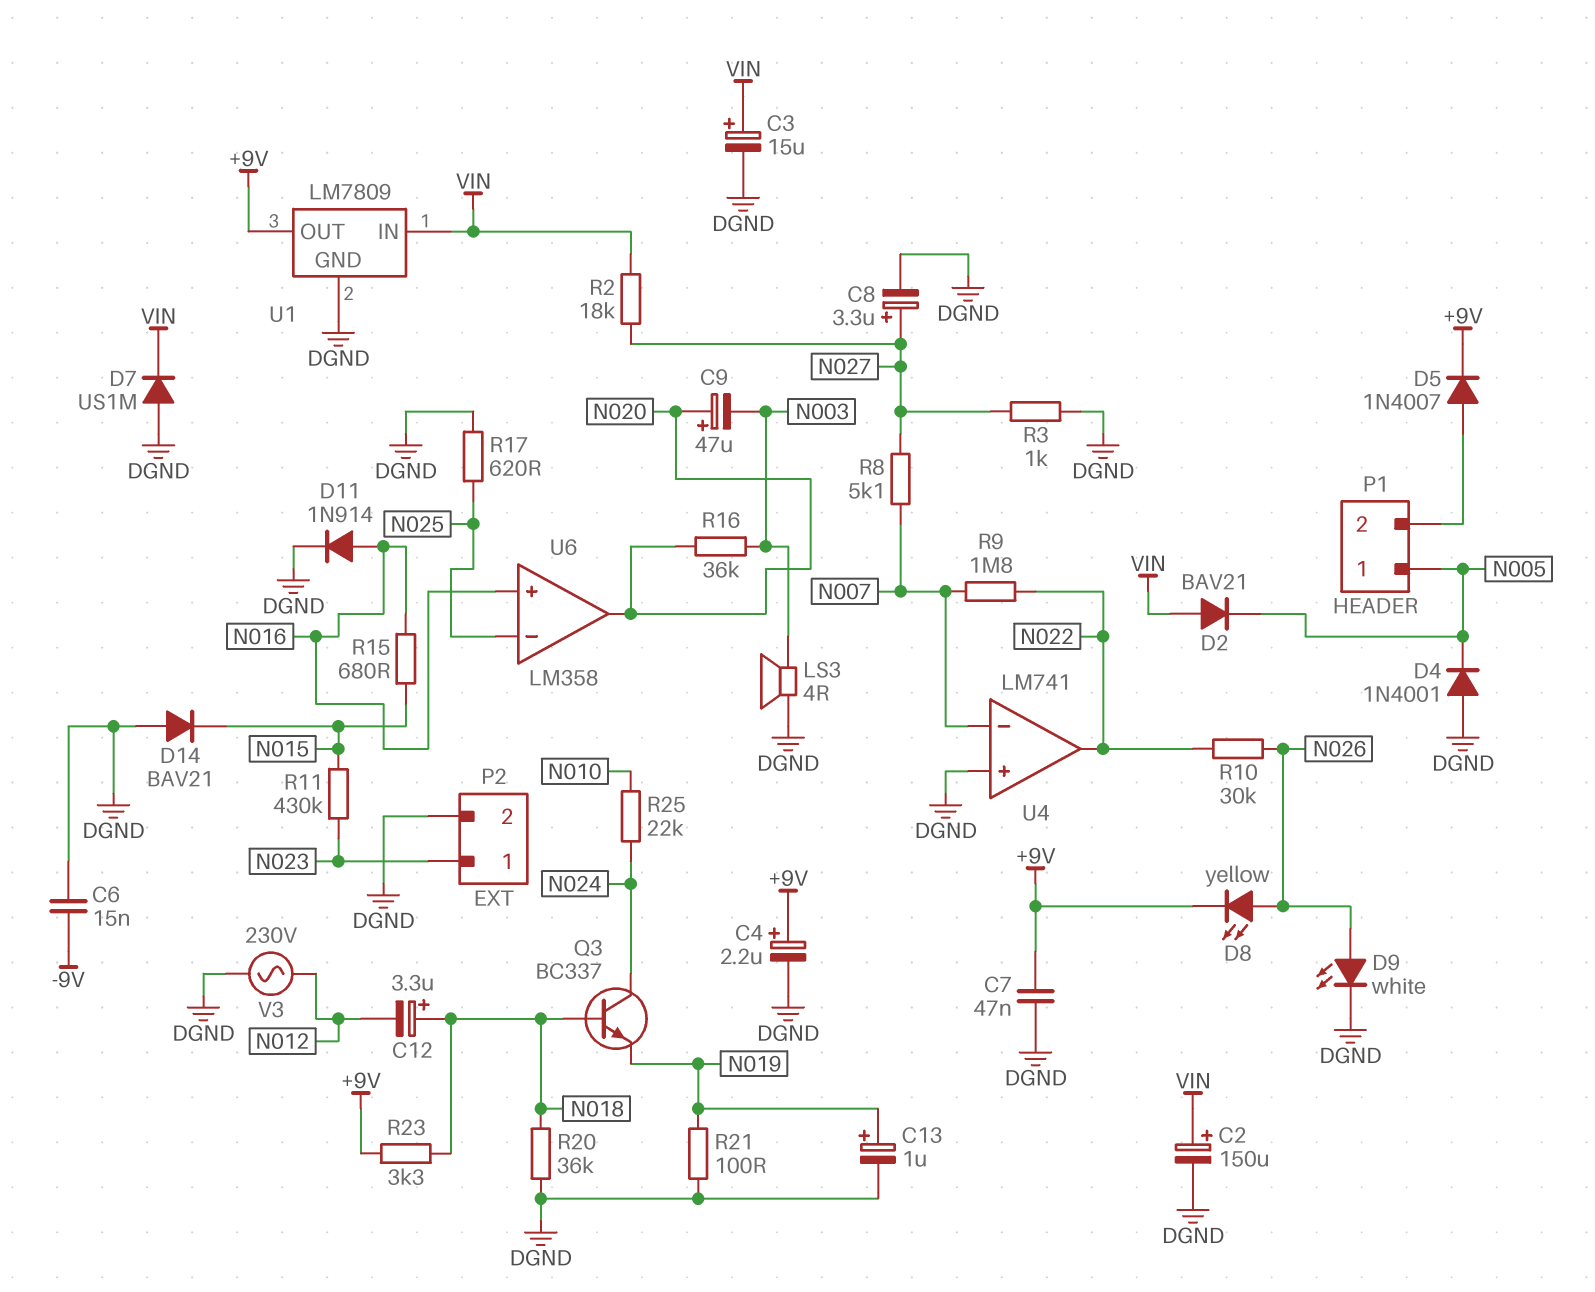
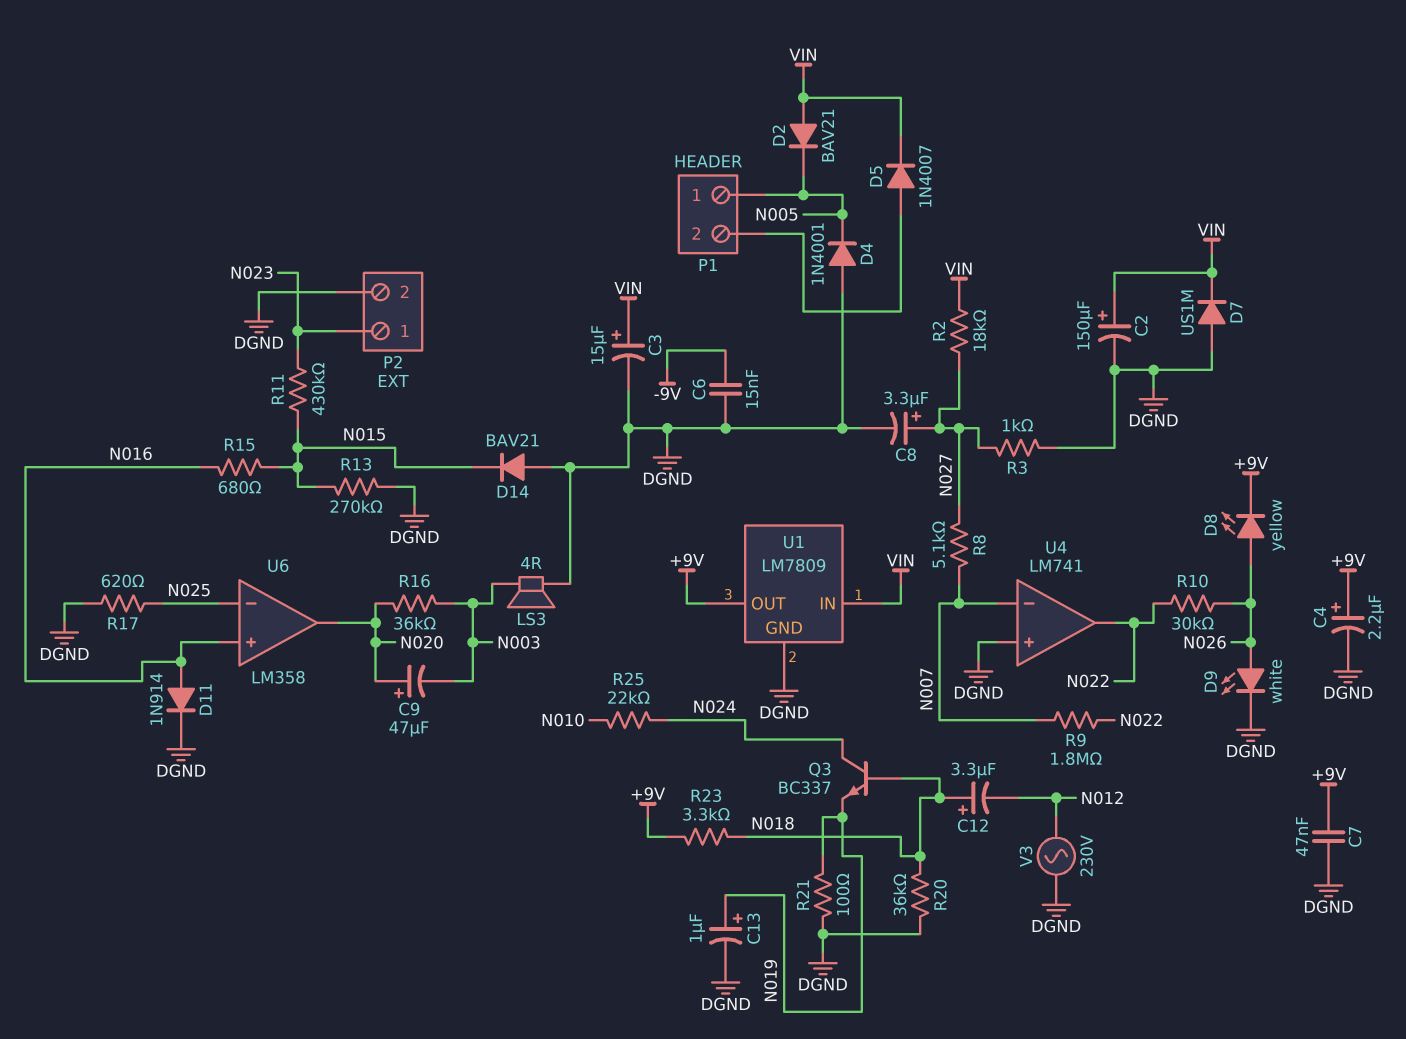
D5: diode 1N4007 (A P1/2, K +9V) -> diode 1N4007 (A P1/2, K VIN)
R13: none -> 270k (DGND, N015)

